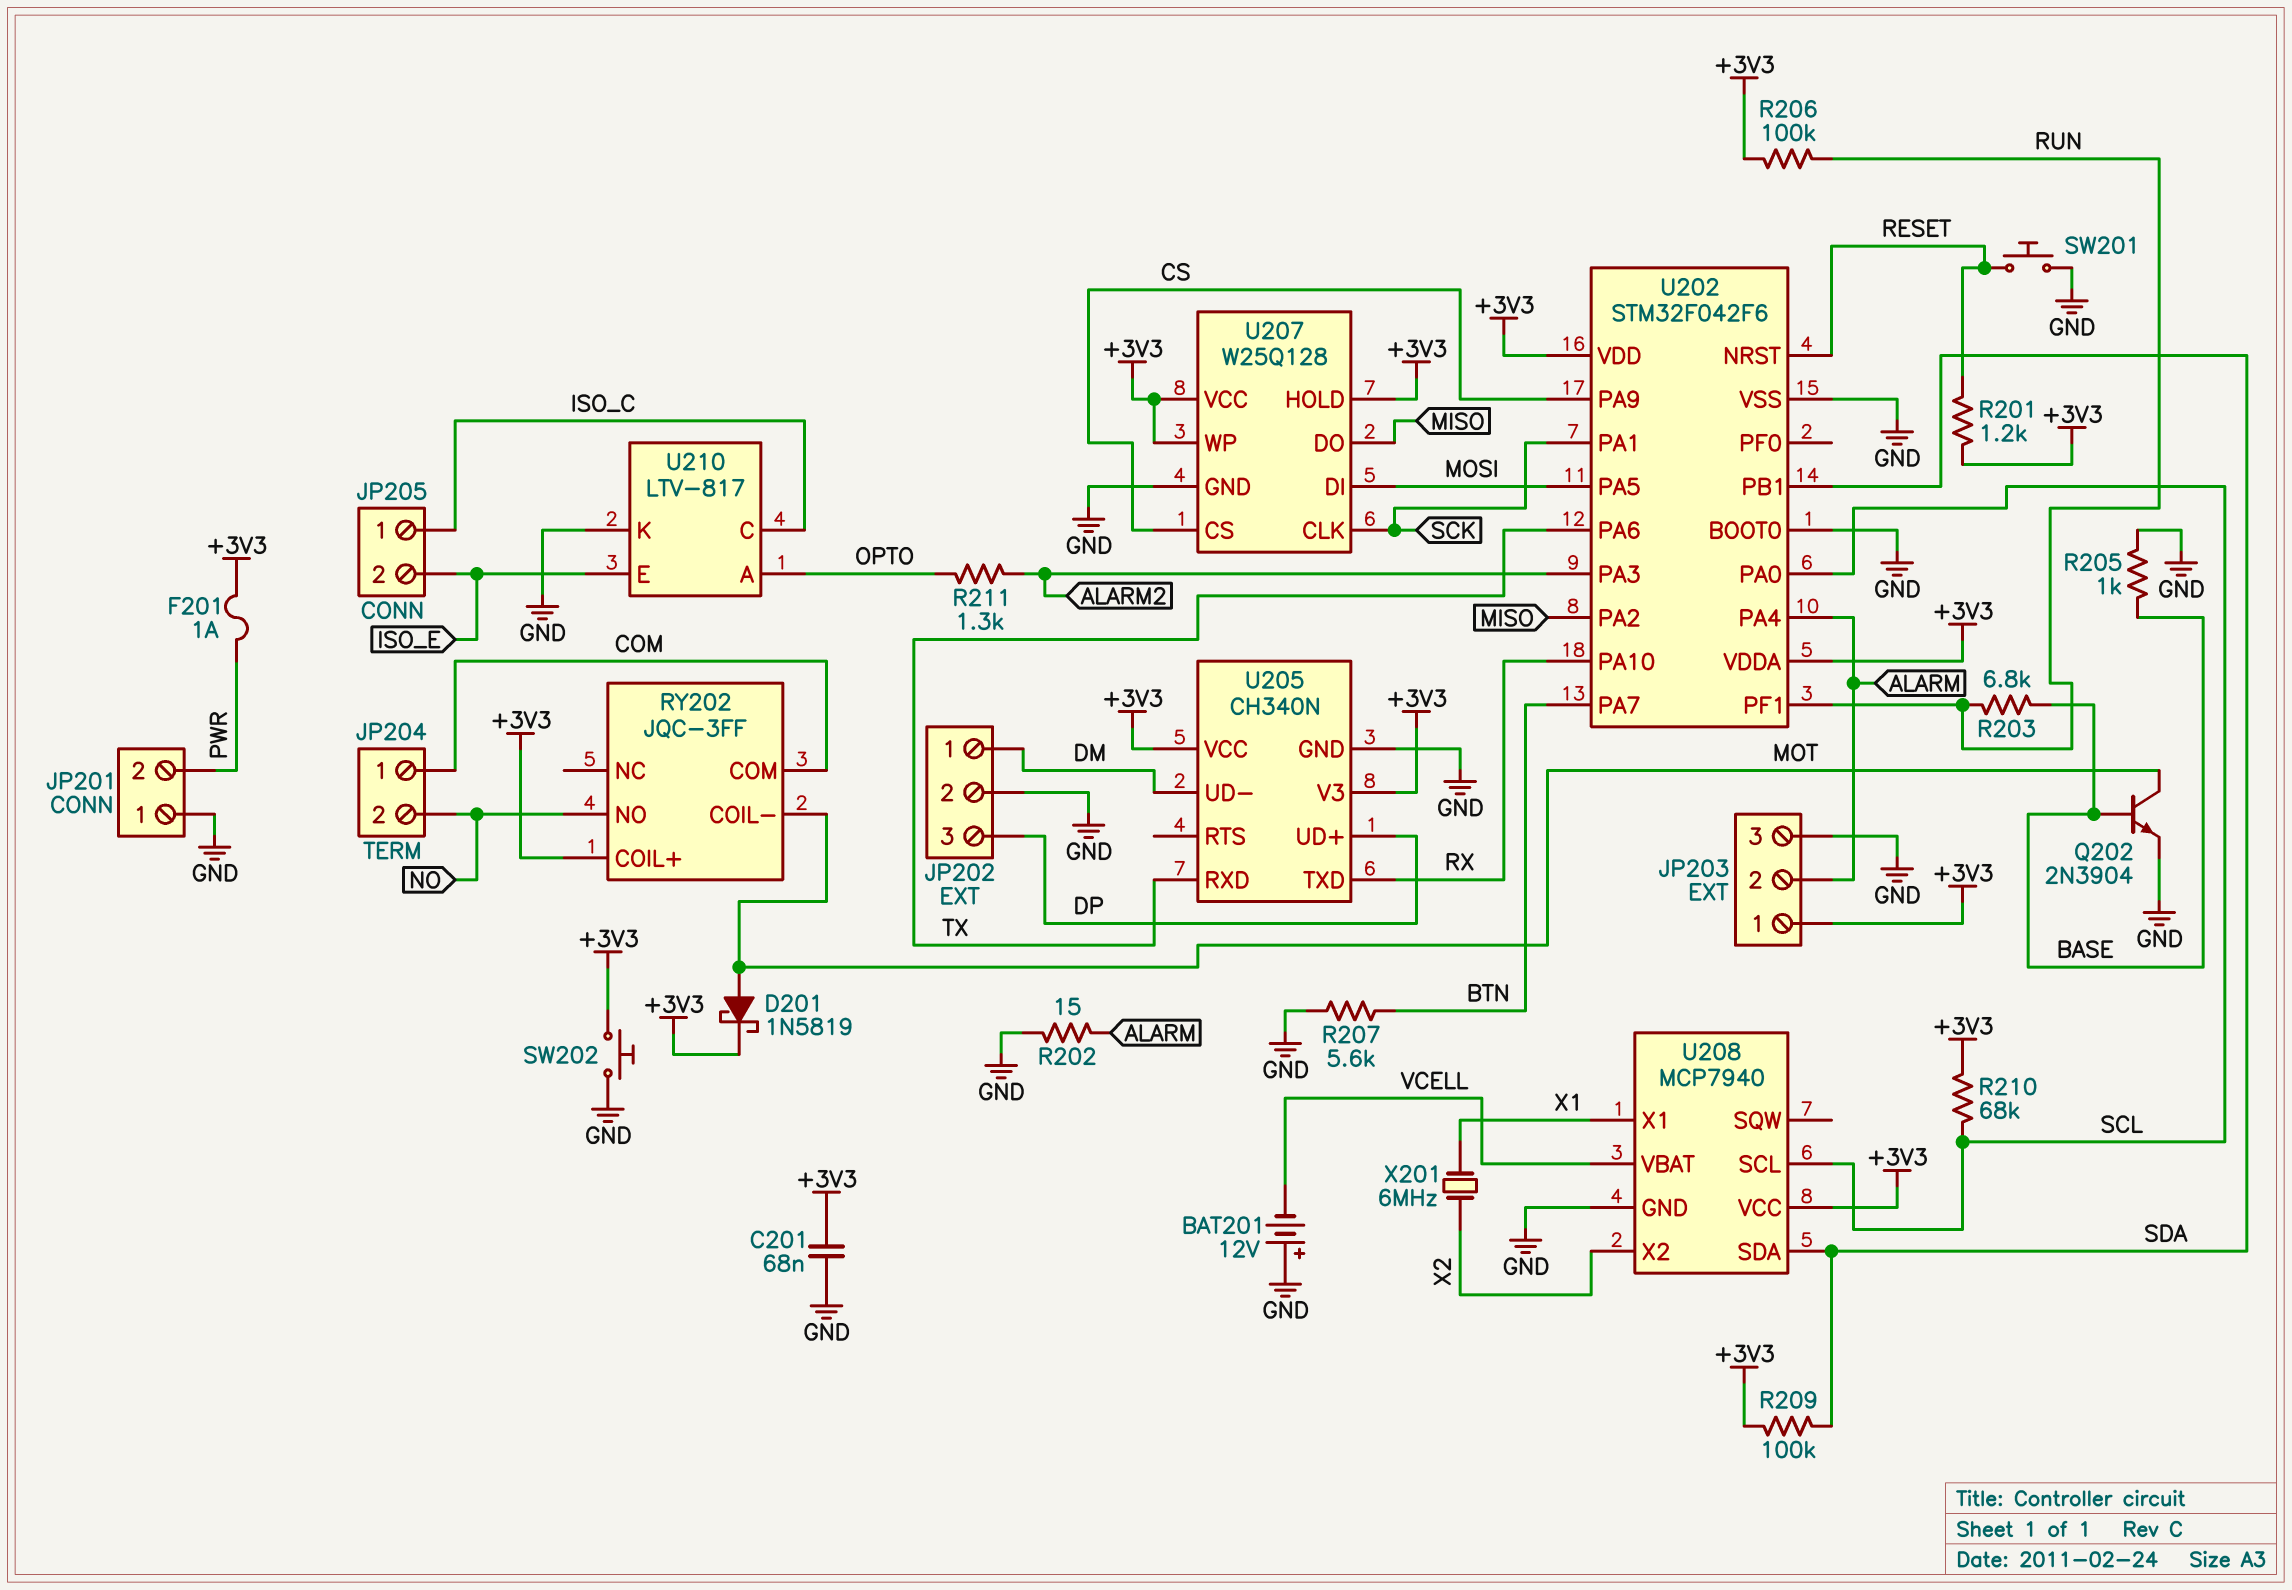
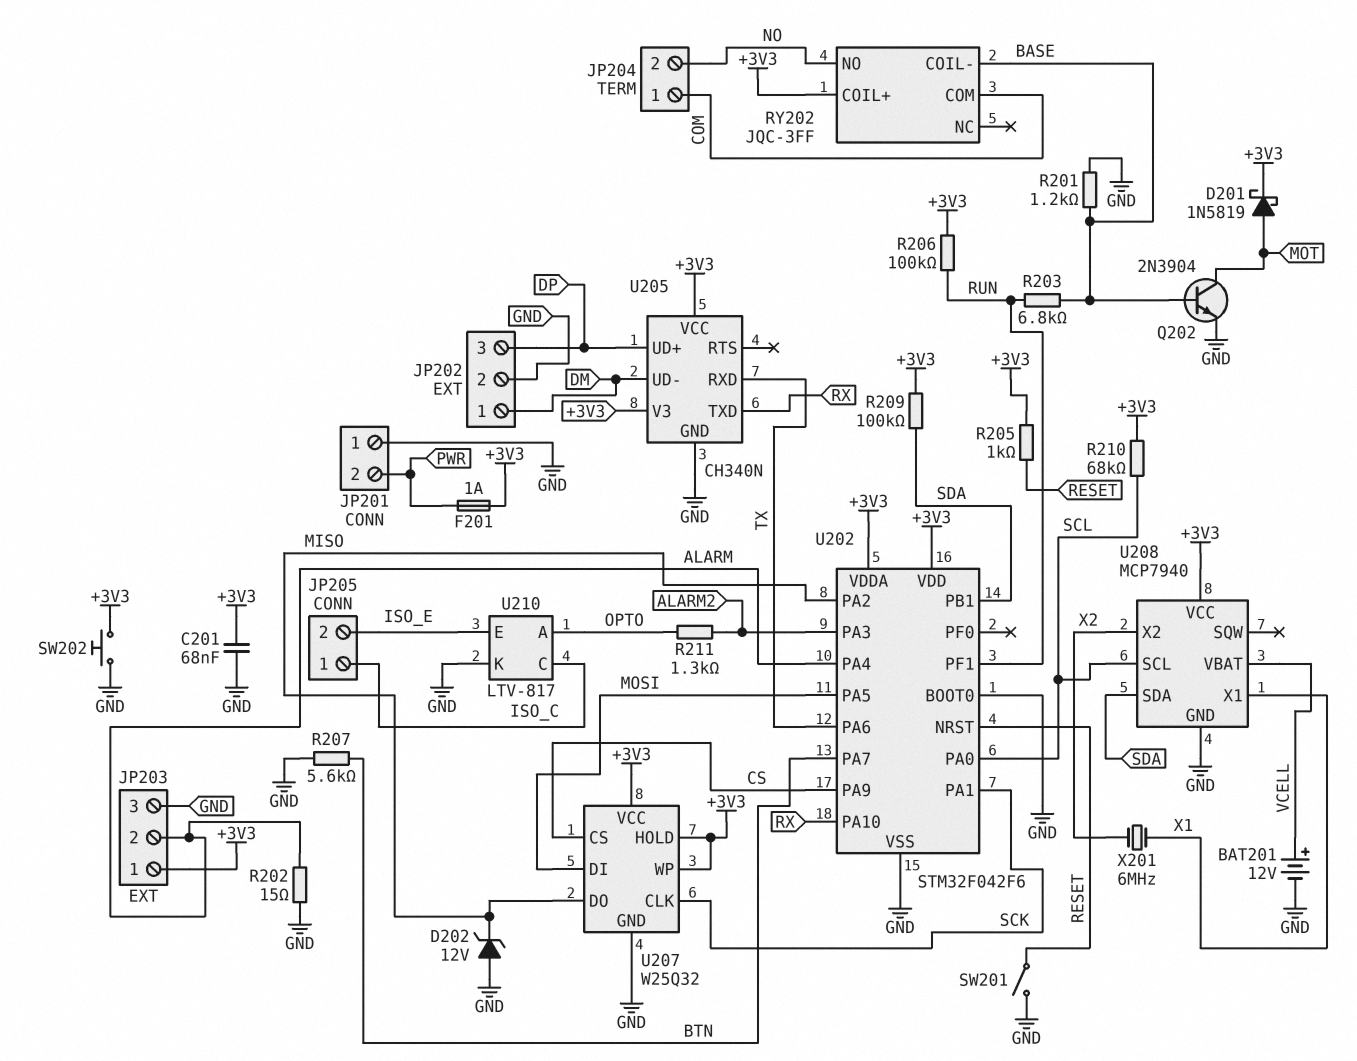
BAT201: 12V (plus GND, minus VCELL) -> 12V (plus VCELL, minus GND)
D202: none -> zener 12V (A GND, K MISO)
R201: 1.2k (+3V3, RESET) -> 1.2k (BASE, GND)
R205: 1k (BASE, GND) -> 1k (+3V3, RESET)
RY202 pin COIL-: MOT -> BASE
SW201: button (GND, RESET) -> switch (GND, RESET)
U207: W25Q128 -> W25Q32

